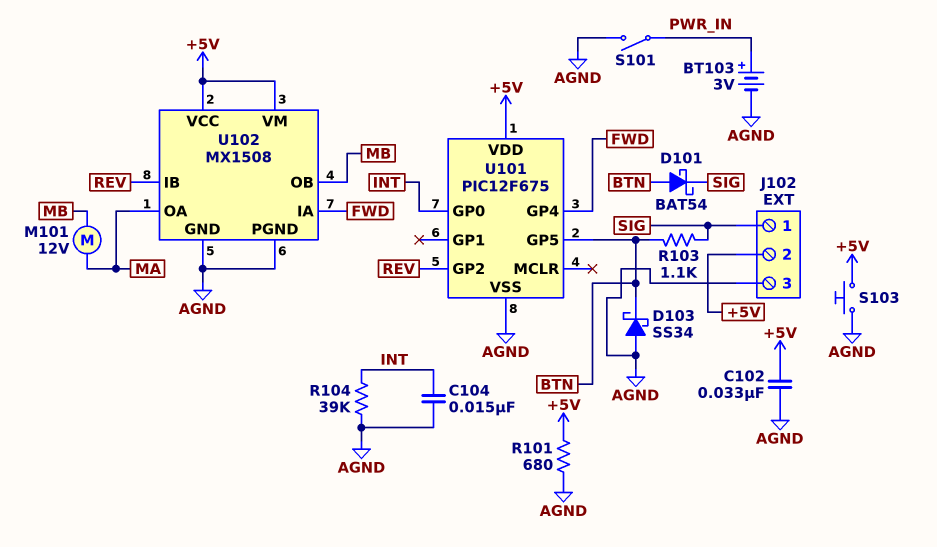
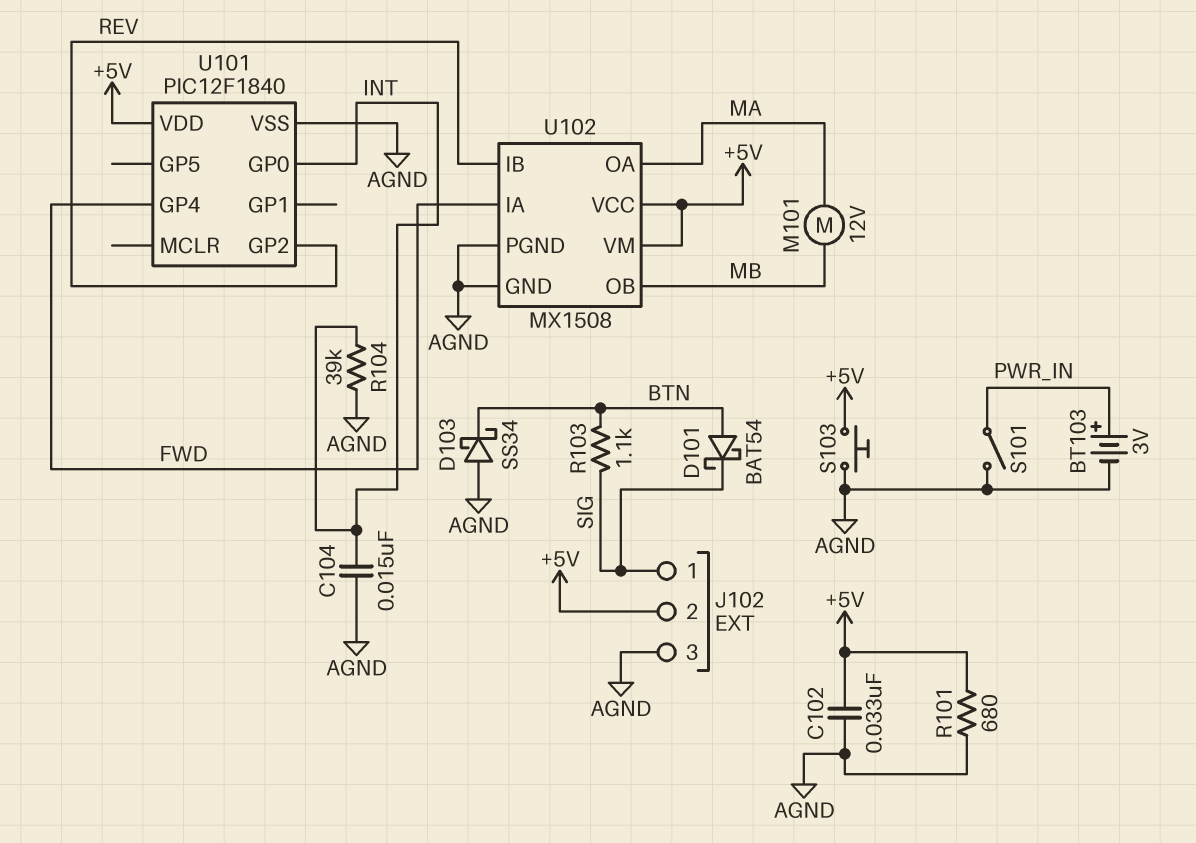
U101: PIC12F675 -> PIC12F1840
U101 pin GP5: BTN -> none

